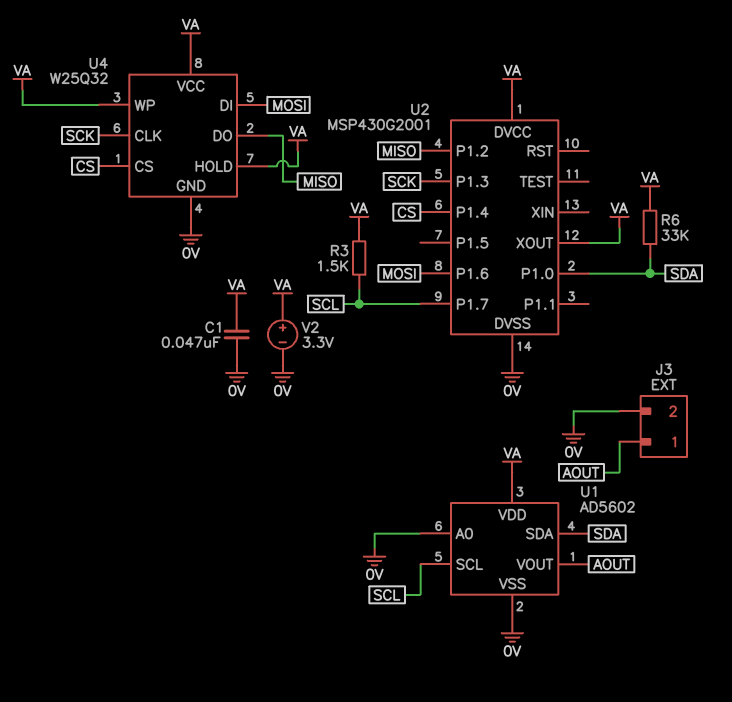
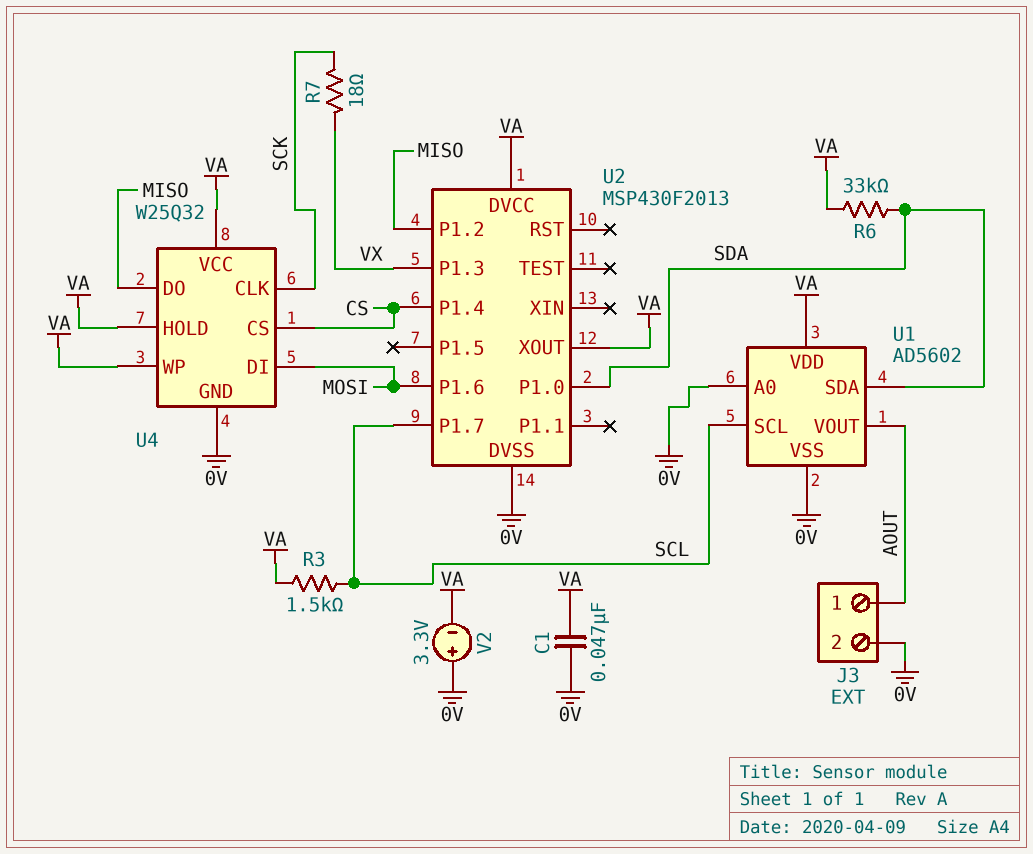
R7: none -> 18 (SCK, VX)
U2: MSP430G2001 -> MSP430F2013
U2 pin P1.3: SCK -> VX
V2: 3.3V (plus VA, minus 0V) -> 3.3V (plus 0V, minus VA)

